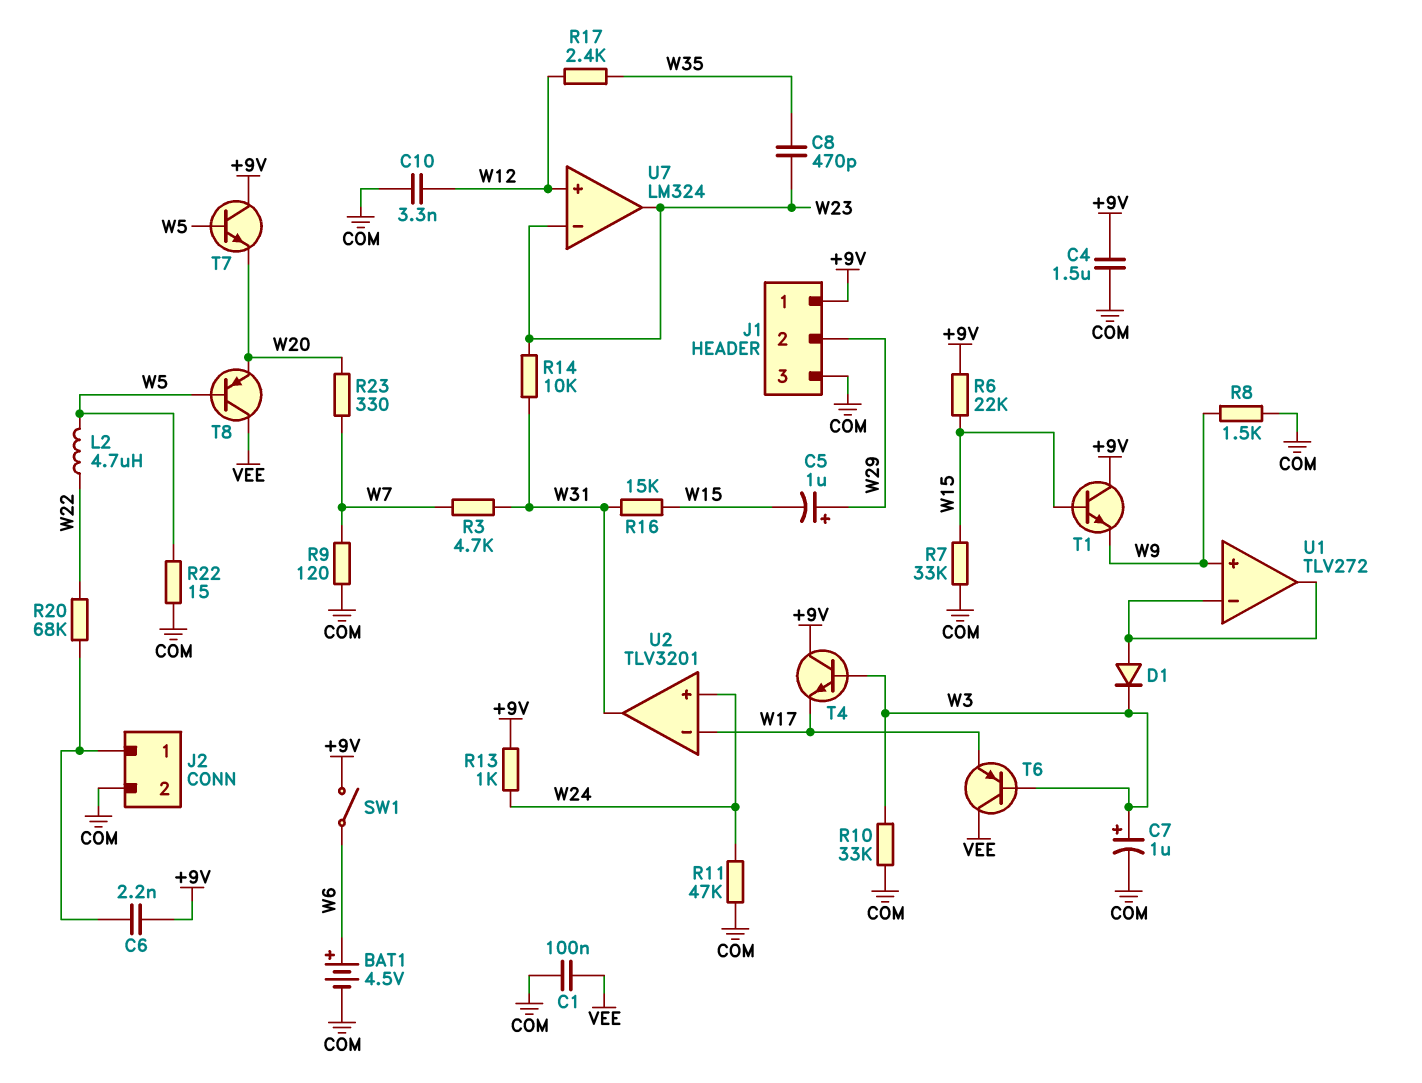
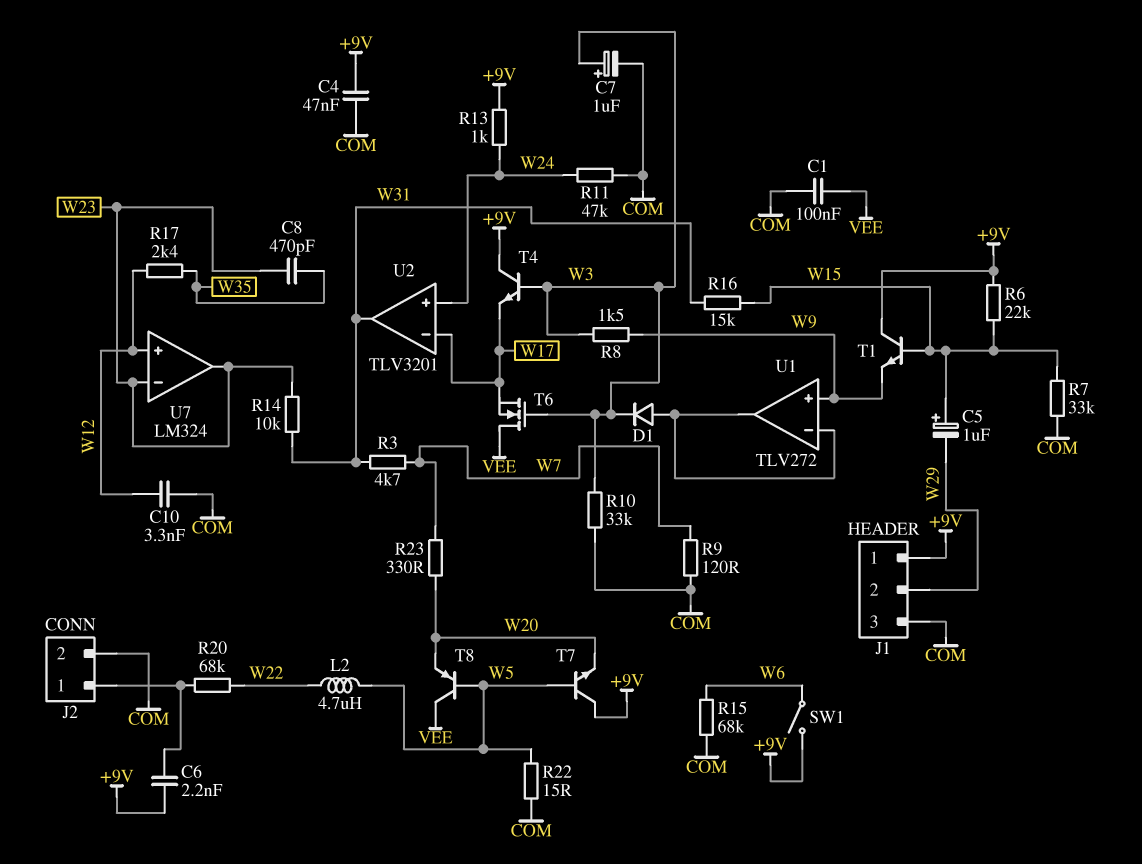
BAT1: 4.5V (plus W6, minus COM) -> none
C4: 1.5uF (+9V, COM) -> 47nF (+9V, COM)
C5: 1uF (plus W29, minus W15) -> 1uF (plus W15, minus W29)
R8: 1.5k (COM, W9) -> 1.5k (W3, W9)
R15: none -> 68k (COM, W6)
T6: PNP (B W3, C VEE, E W17) -> NMOS (G W3, D VEE, S W17)

